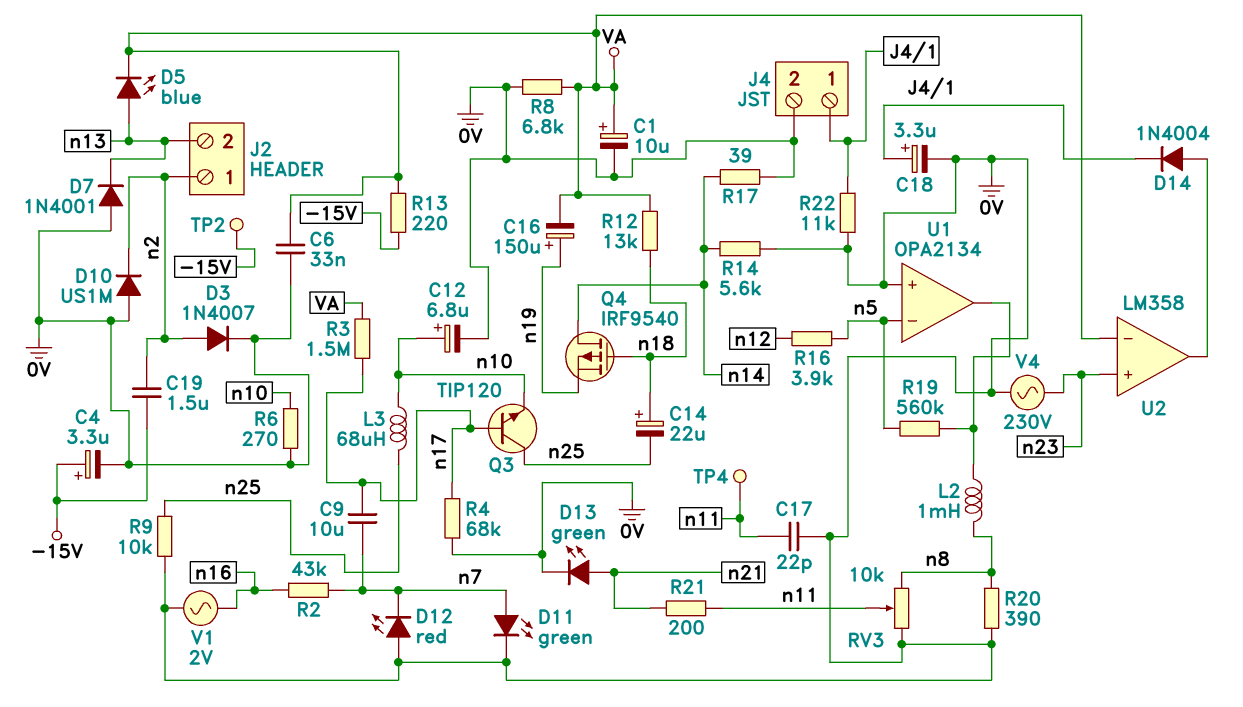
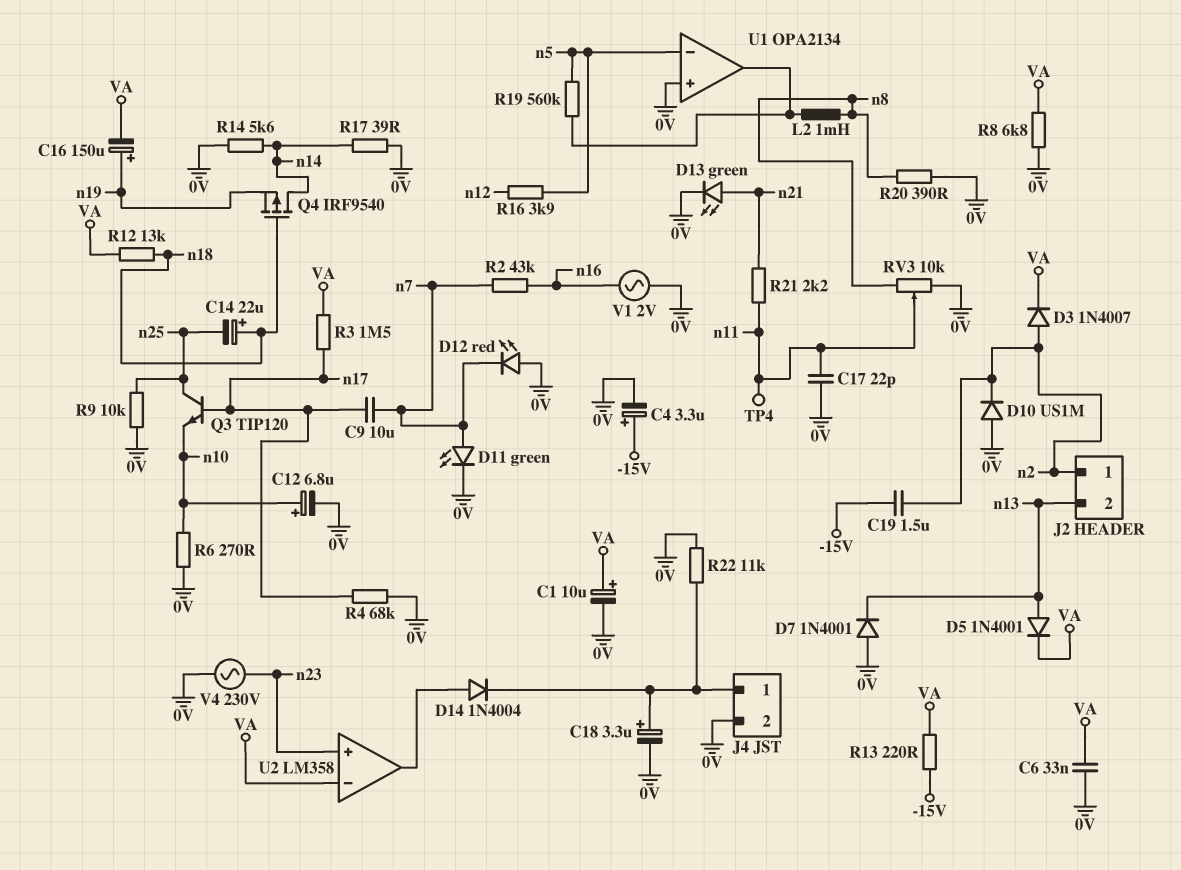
D3: diode 1N4007 (A n2, K 0V) -> diode 1N4007 (A n2, K VA)
D5: LED blue (A n13, K VA) -> diode 1N4001 (A n13, K VA)
L3: 68uH (n10, n25) -> none
R21: 200 (n11, n21) -> 2.2k (n11, n21)
TP2: test point (-15V) -> none

